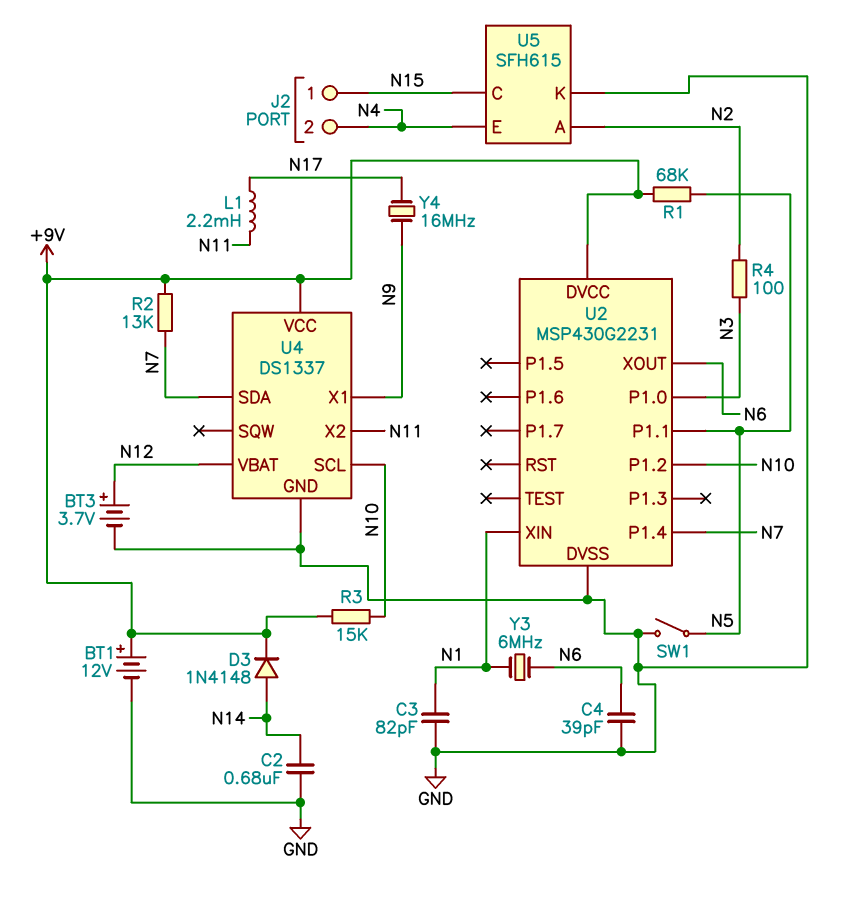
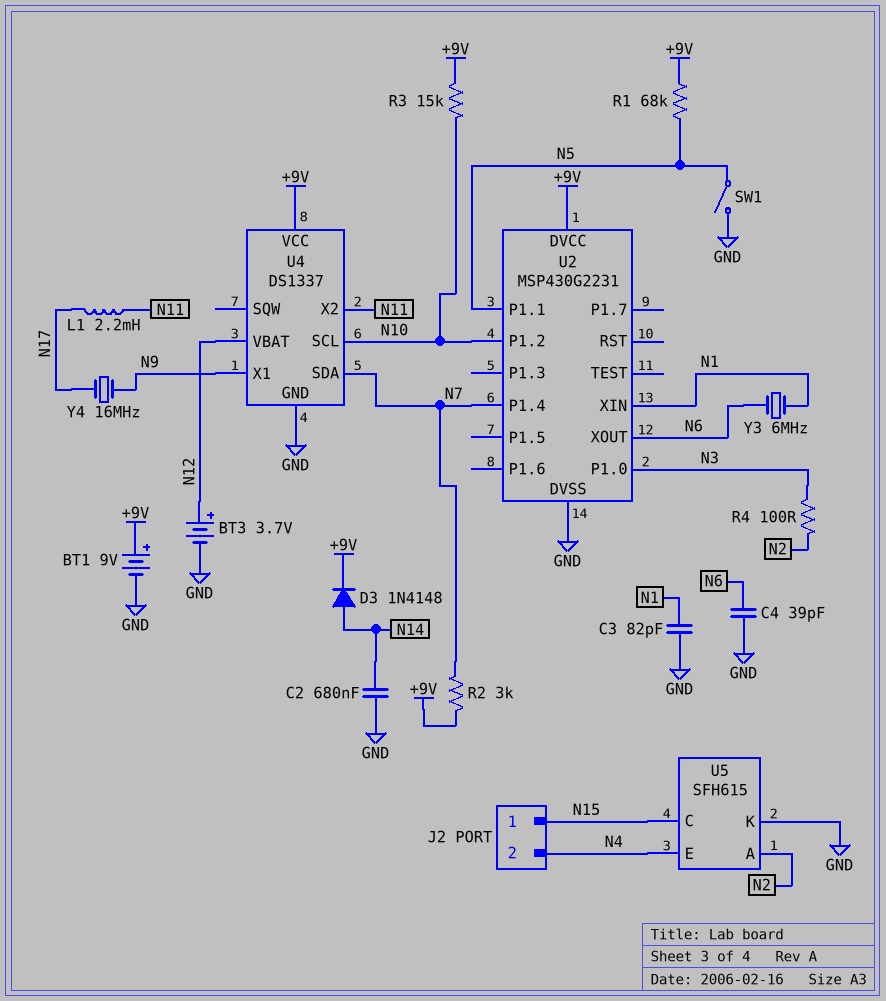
BT1: 12V (plus +9V, minus GND) -> 9V (plus +9V, minus GND)
R2: 13k (+9V, N7) -> 3k (+9V, N7)

